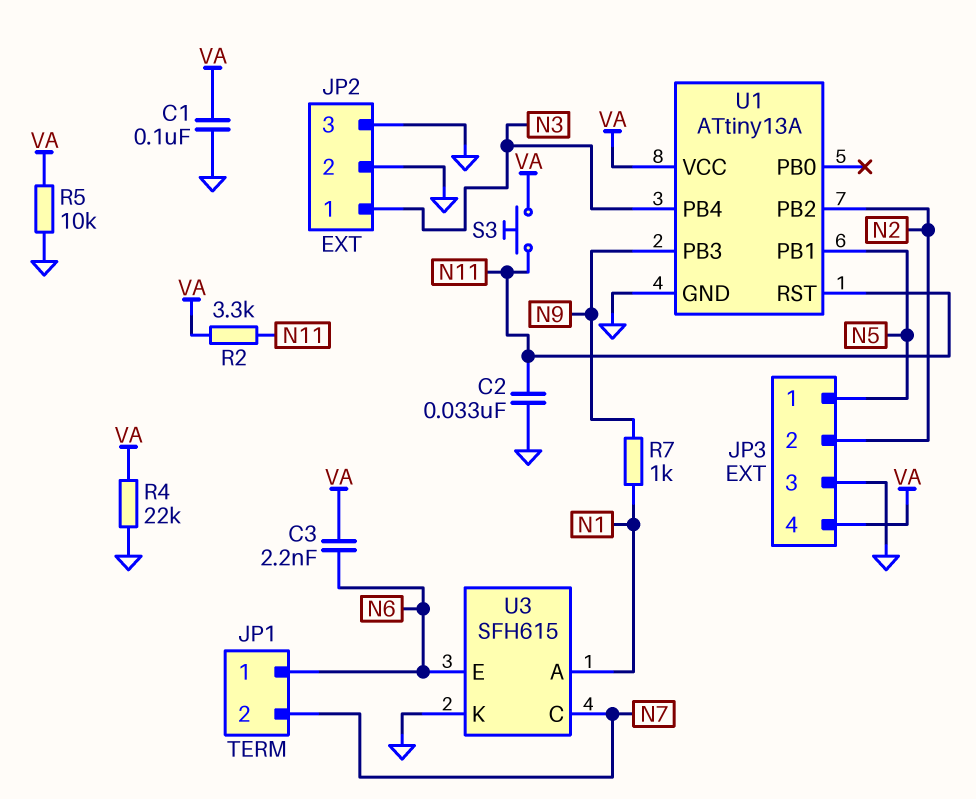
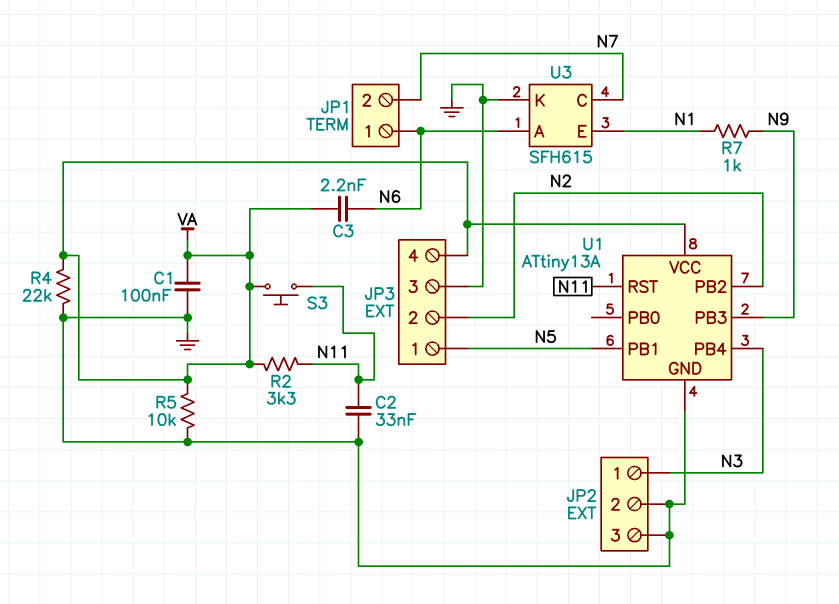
U3 pin A: N1 -> N6
U3 pin E: N6 -> N1

